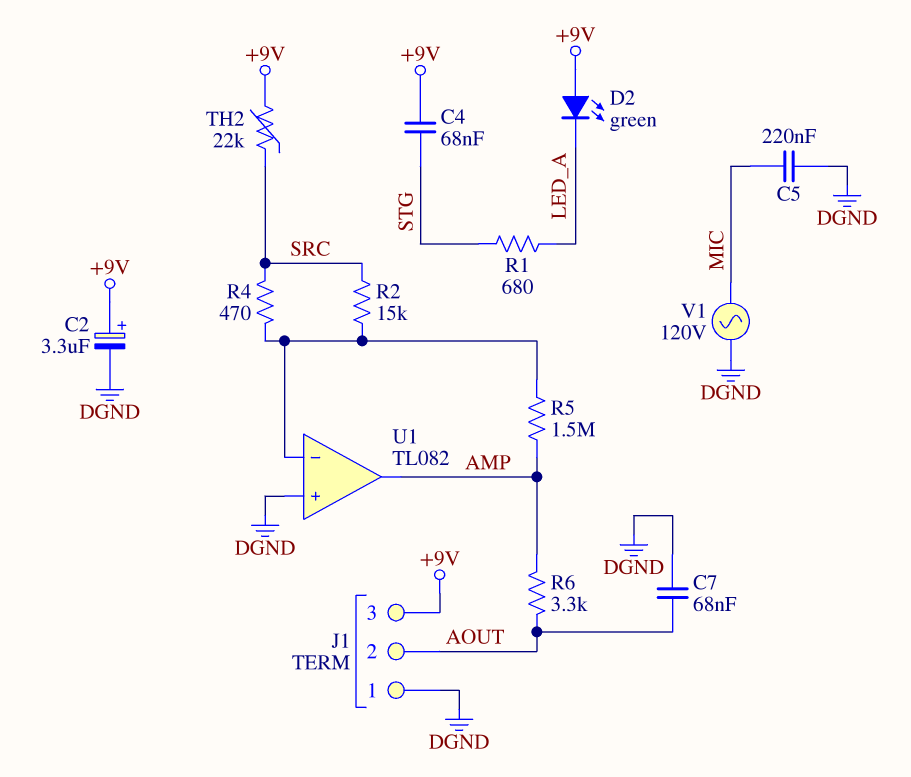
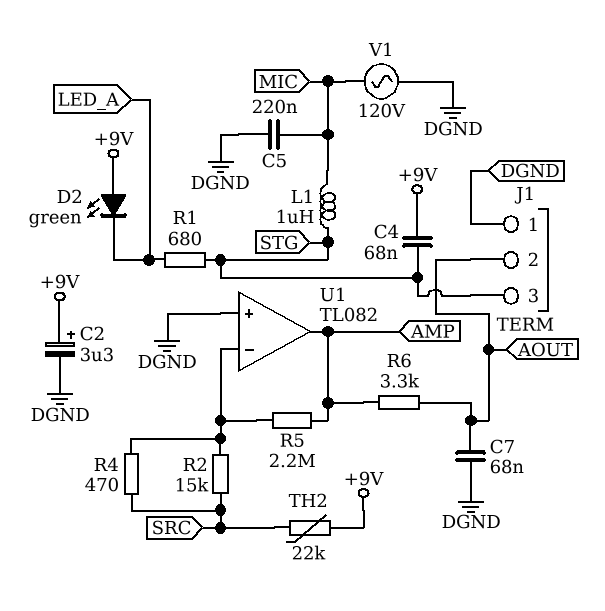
J1 pin 3: +9V -> STG
L1: none -> 1uH (MIC, STG)
R5: 1.5M (AMP, U1/in-) -> 2.2M (AMP, U1/in-)

